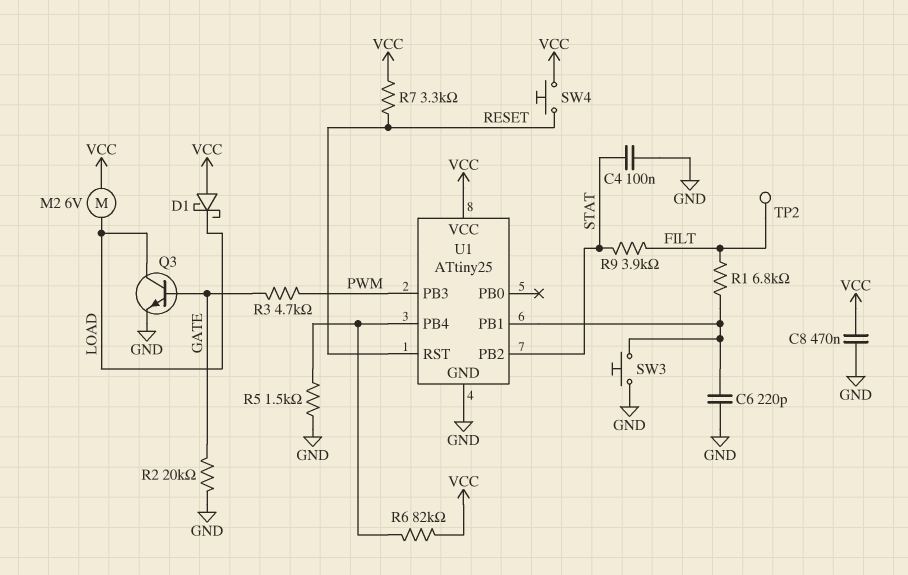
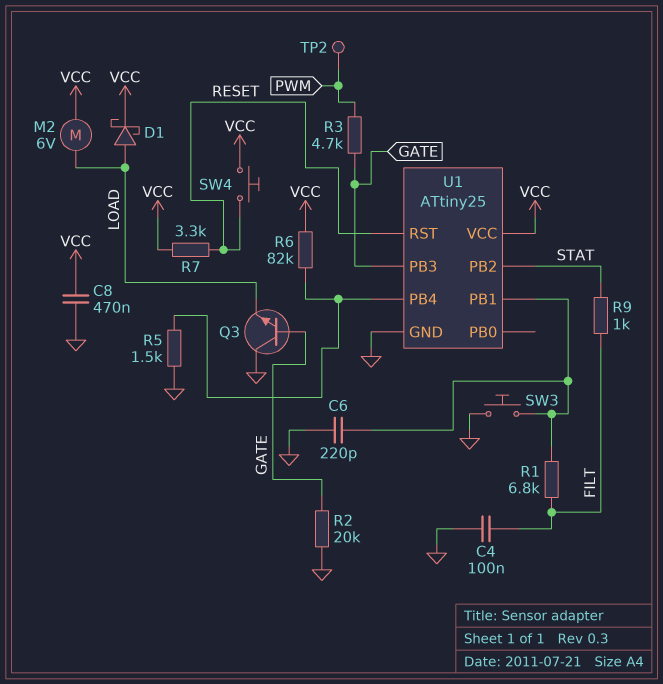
C4: 100nF (GND, STAT) -> 100nF (FILT, GND)
D1: schottky (A VCC, K LOAD) -> schottky (A LOAD, K VCC)
Q3: NPN (B GATE, C LOAD, E GND) -> NPN (B GATE, C GND, E LOAD)
R9: 3.9k (FILT, STAT) -> 1k (FILT, STAT)
TP2: test point (FILT) -> test point (PWM)
U1 pin PB3: PWM -> GATE

